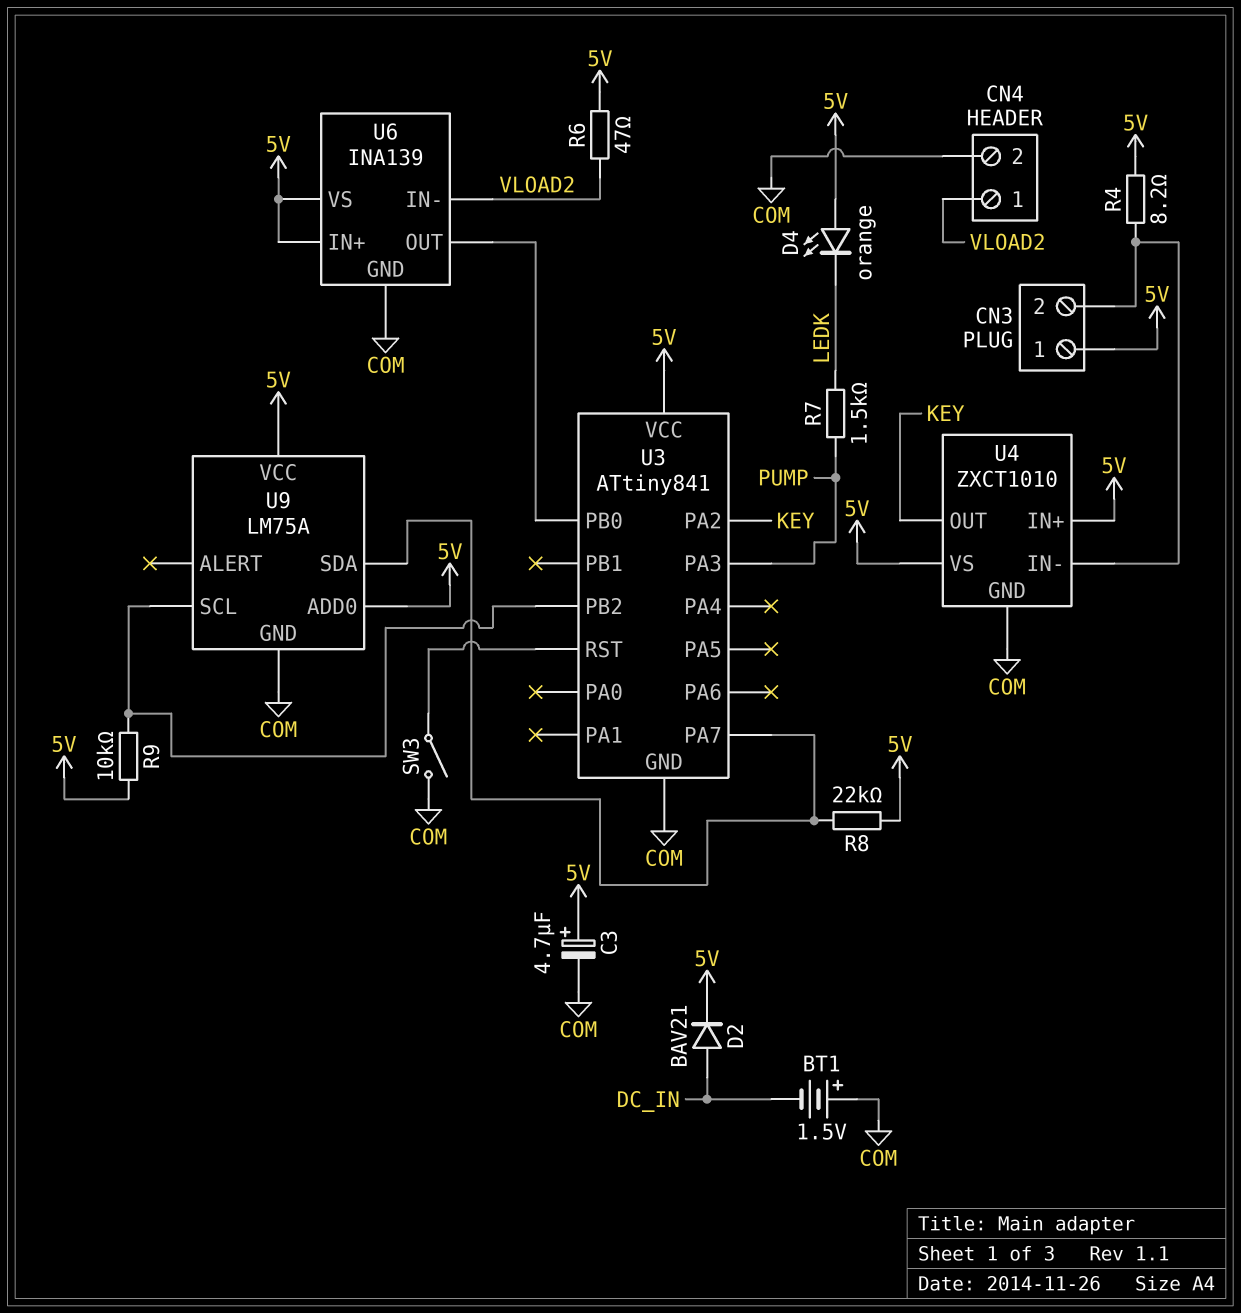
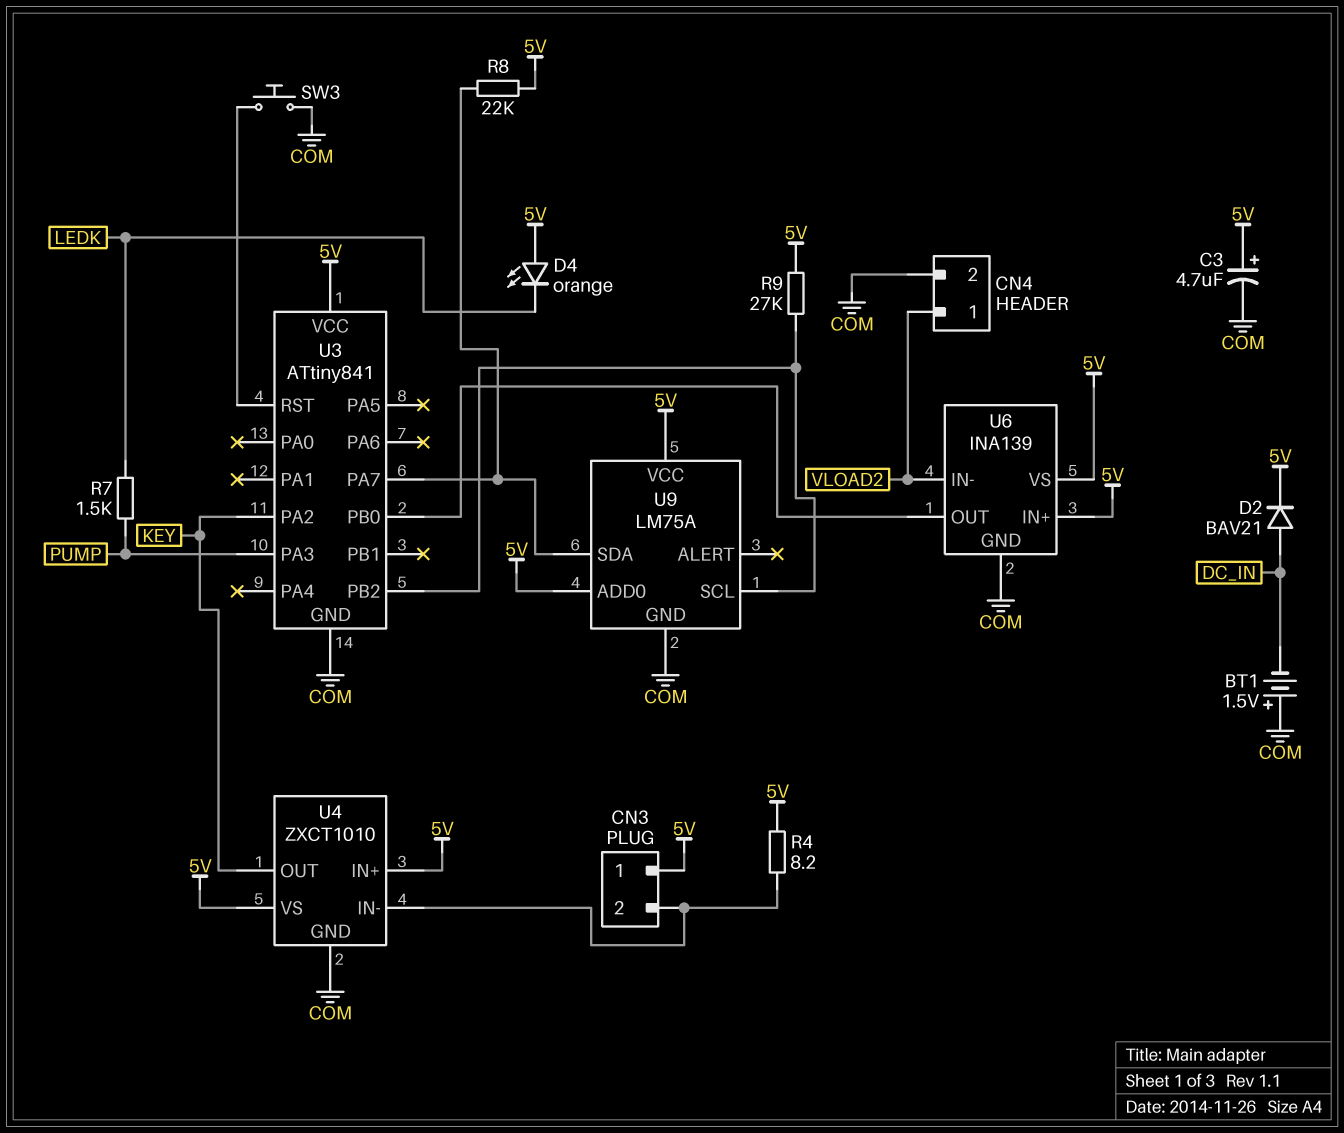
R6: 47 (5V, VLOAD2) -> none
R9: 10k (5V, U3/PB2) -> 27k (5V, U3/PB2)
SW3: switch (COM, U3/RST) -> button (COM, U3/RST)

